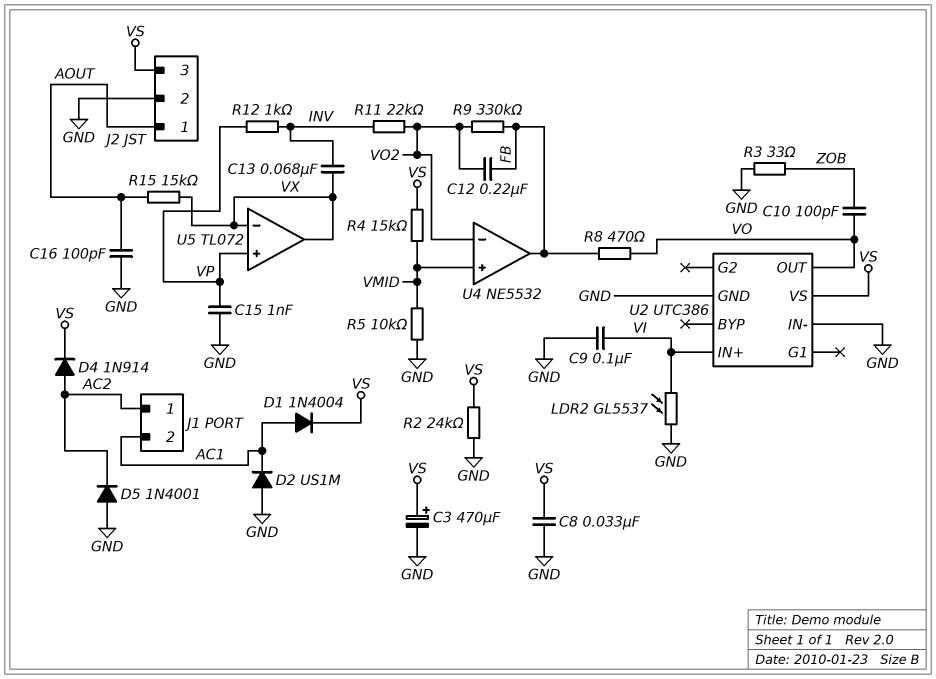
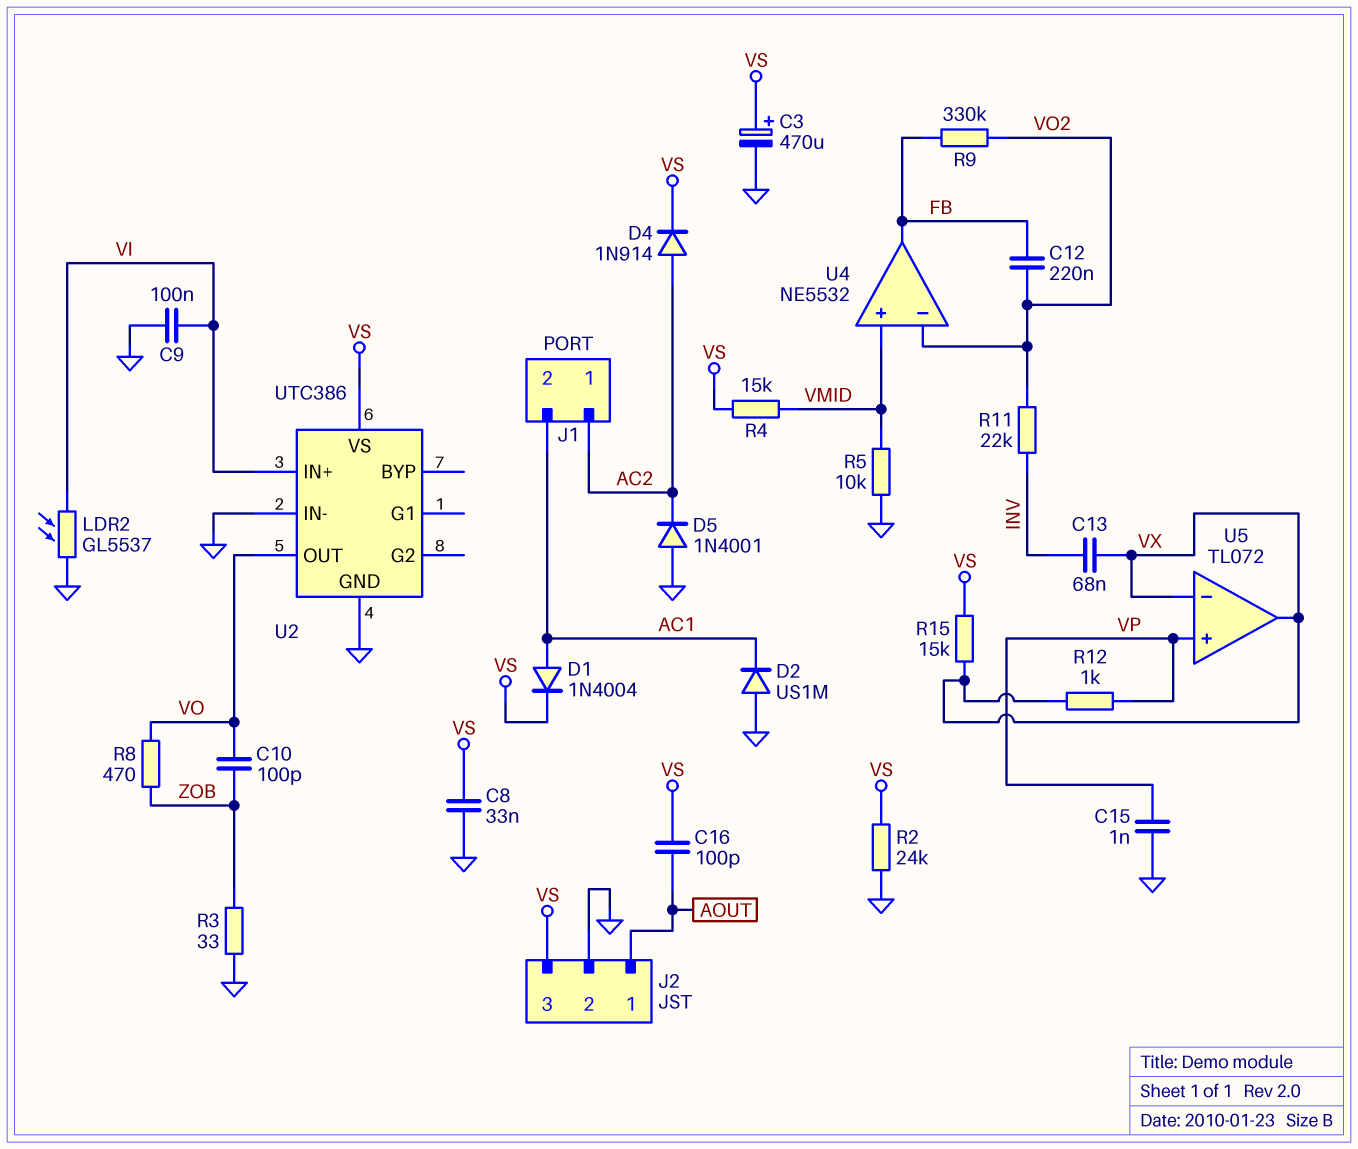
C16: 100pF (AOUT, GND) -> 100pF (AOUT, VS)
R8: 470 (FB, VO) -> 470 (VO, ZOB)
R12: 1k (INV, VP) -> 1k (VP, VX)
R15: 15k (AOUT, VX) -> 15k (VS, VX)

